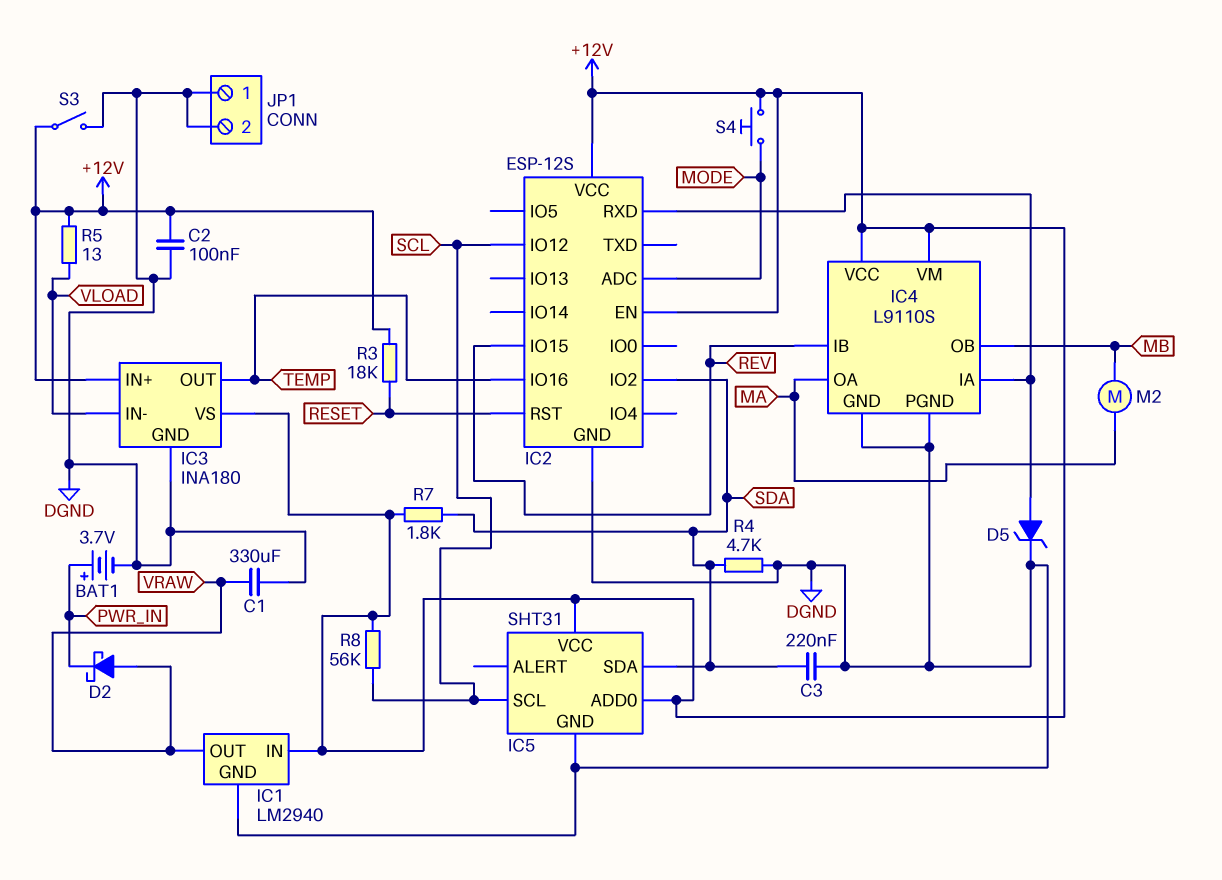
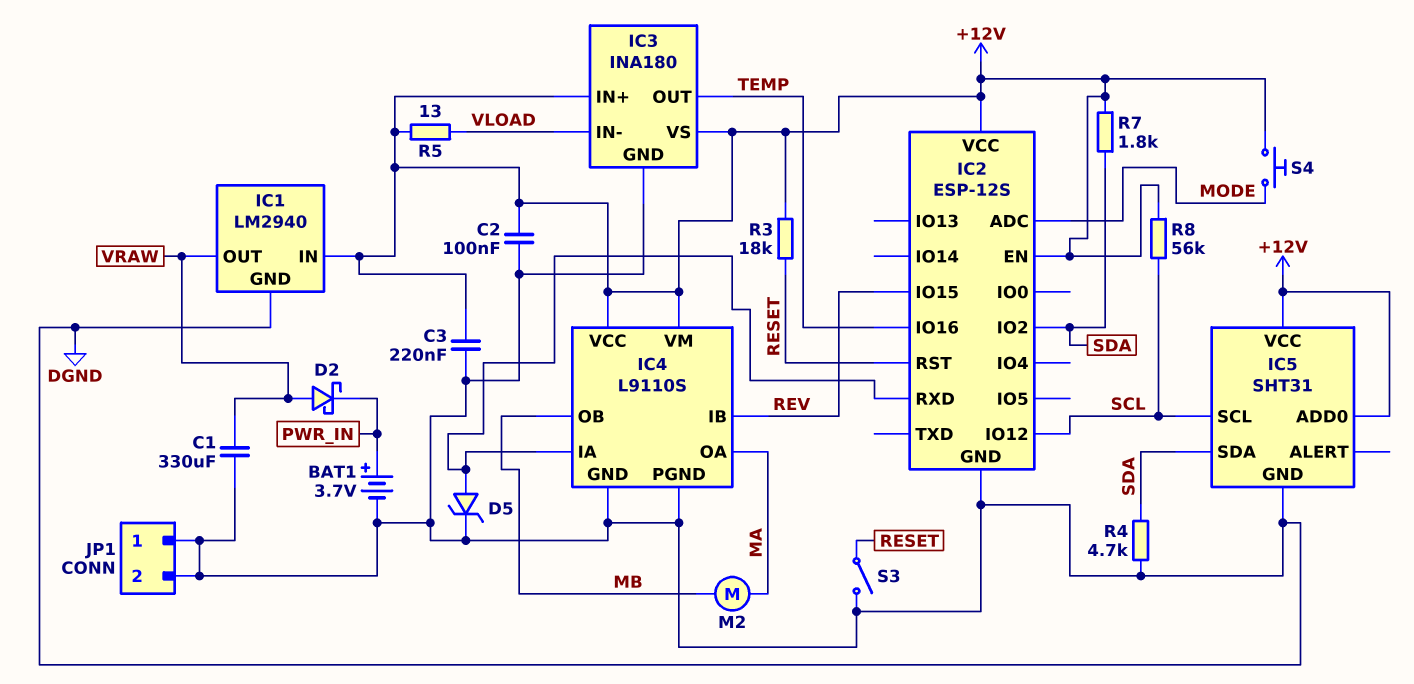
C3: 220nF (DGND, SDA) -> 220nF (+12V, DGND)
S3: switch (+12V, DGND) -> switch (DGND, RESET)

